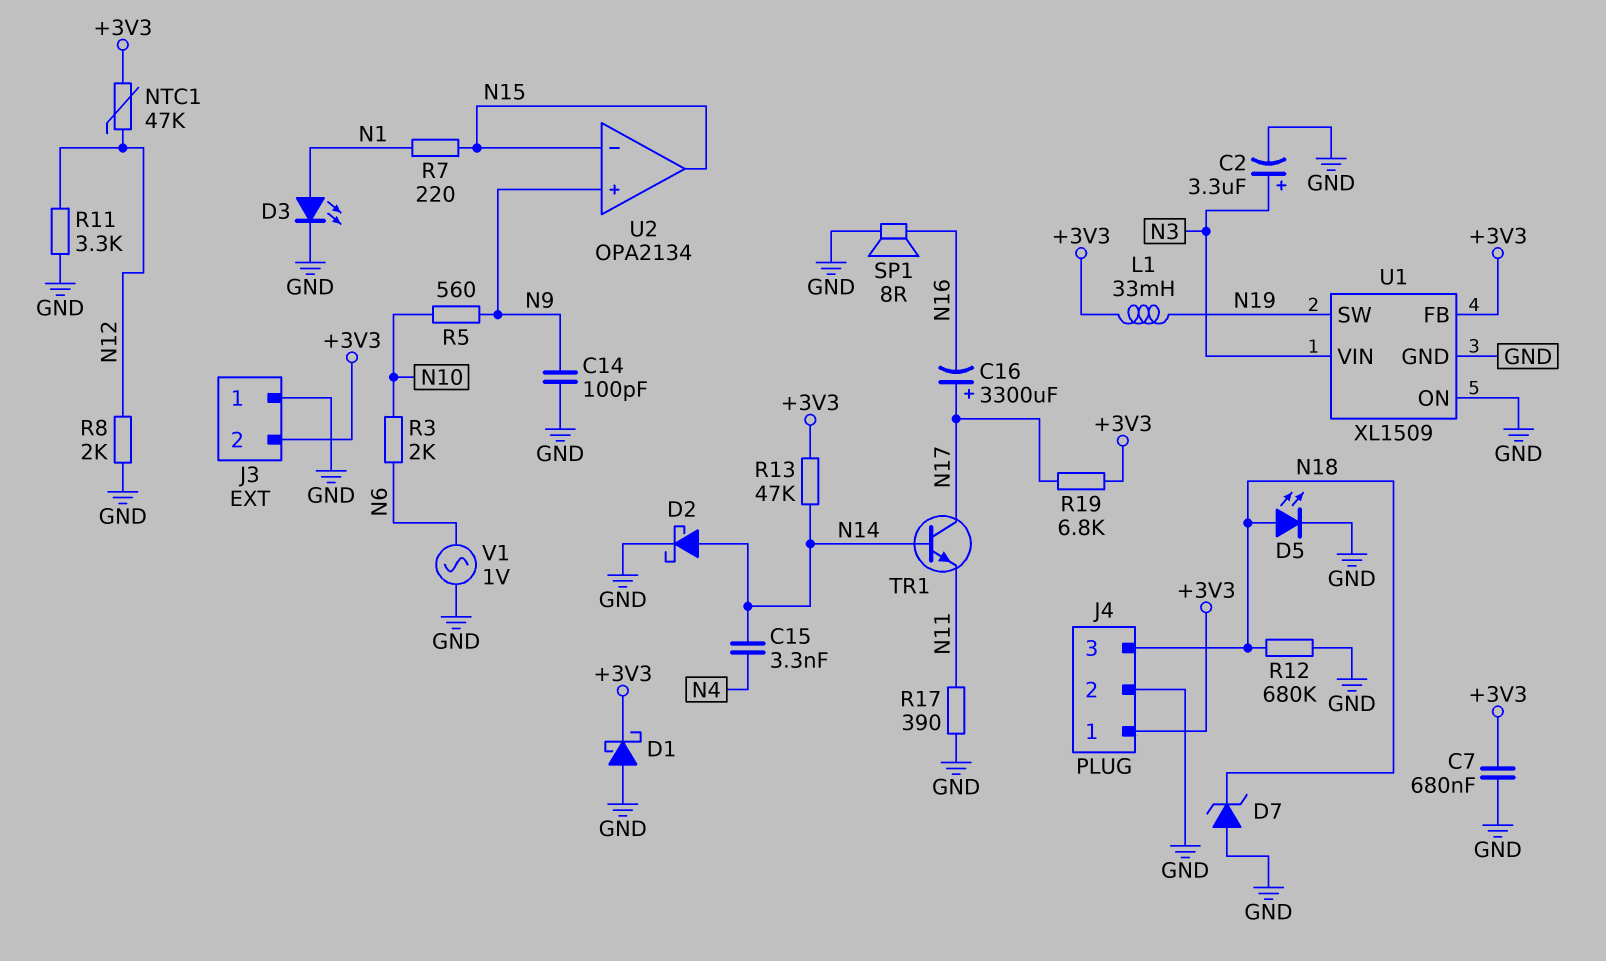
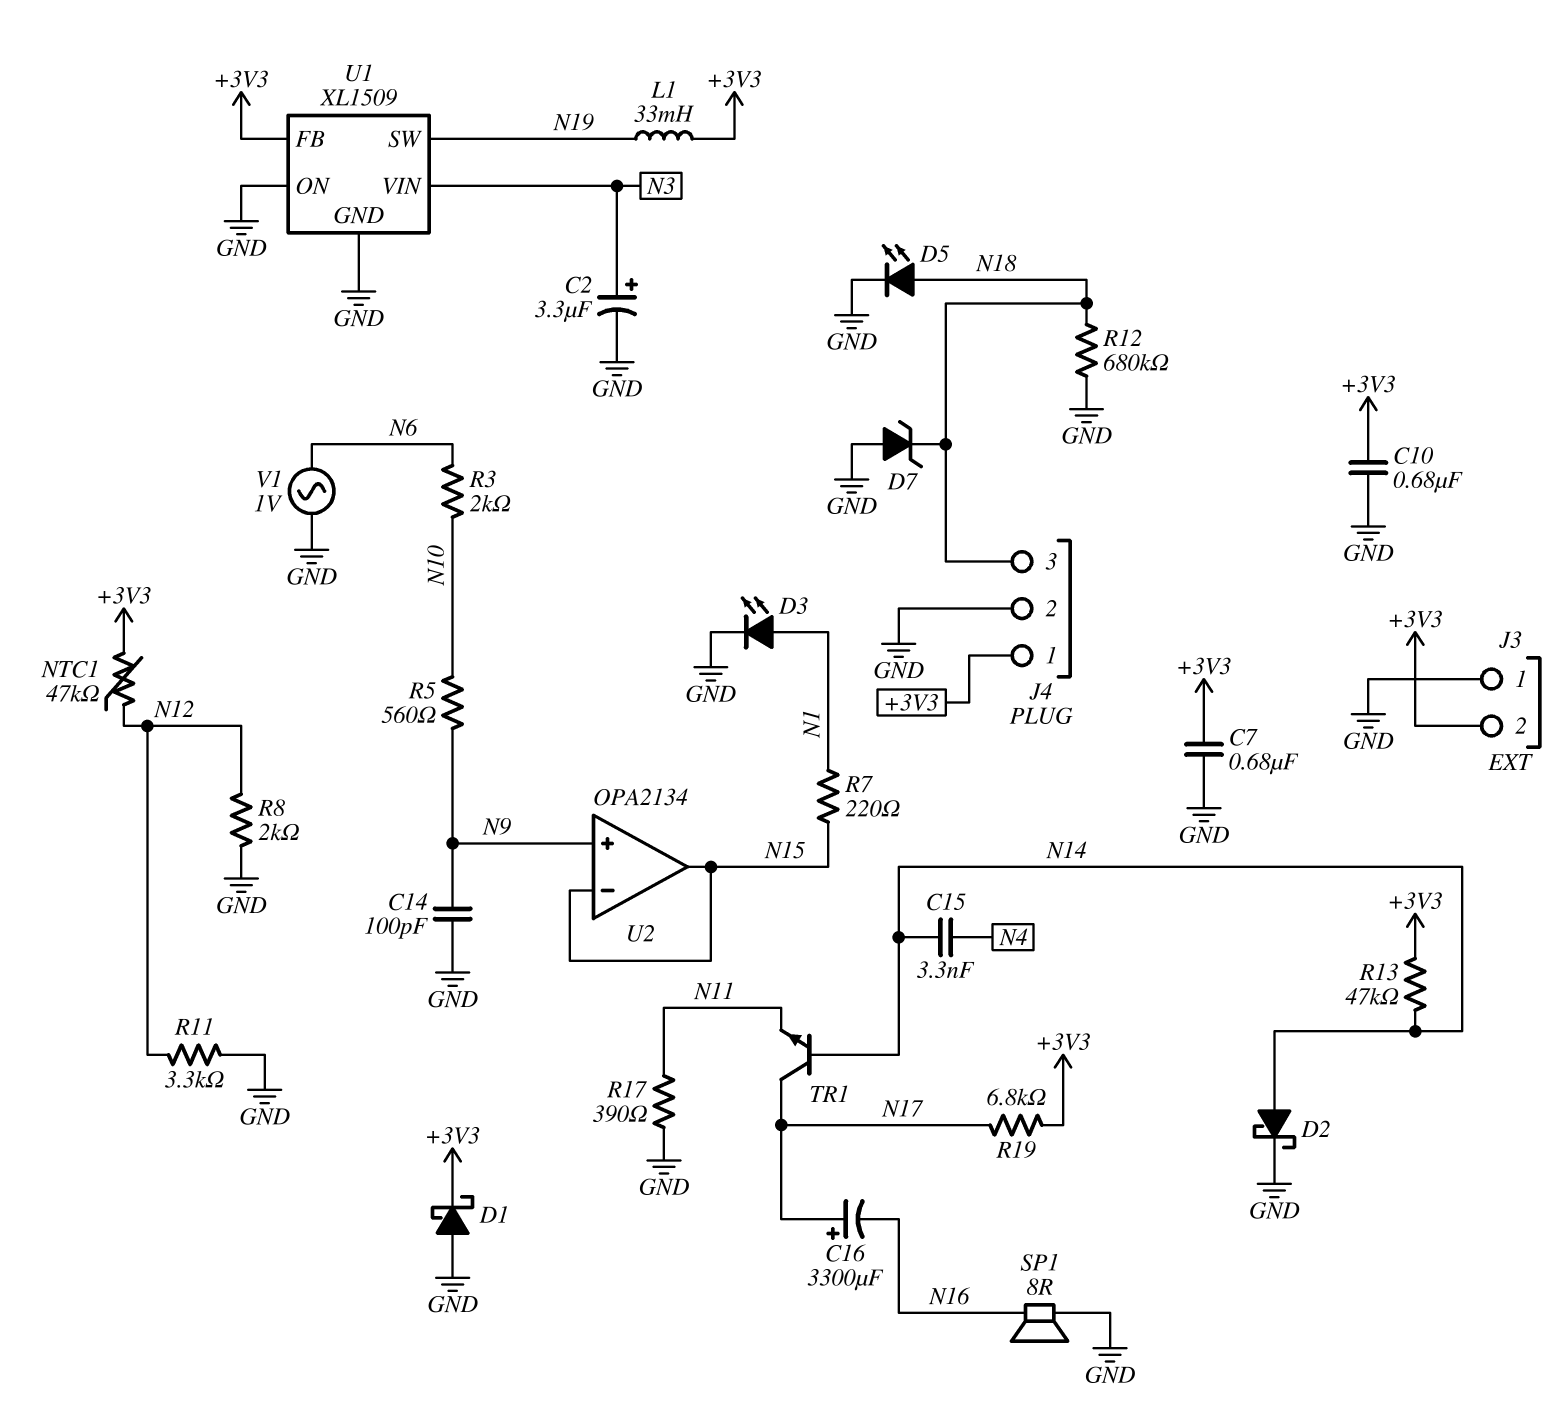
C10: none -> 680nF (+3V3, GND)

